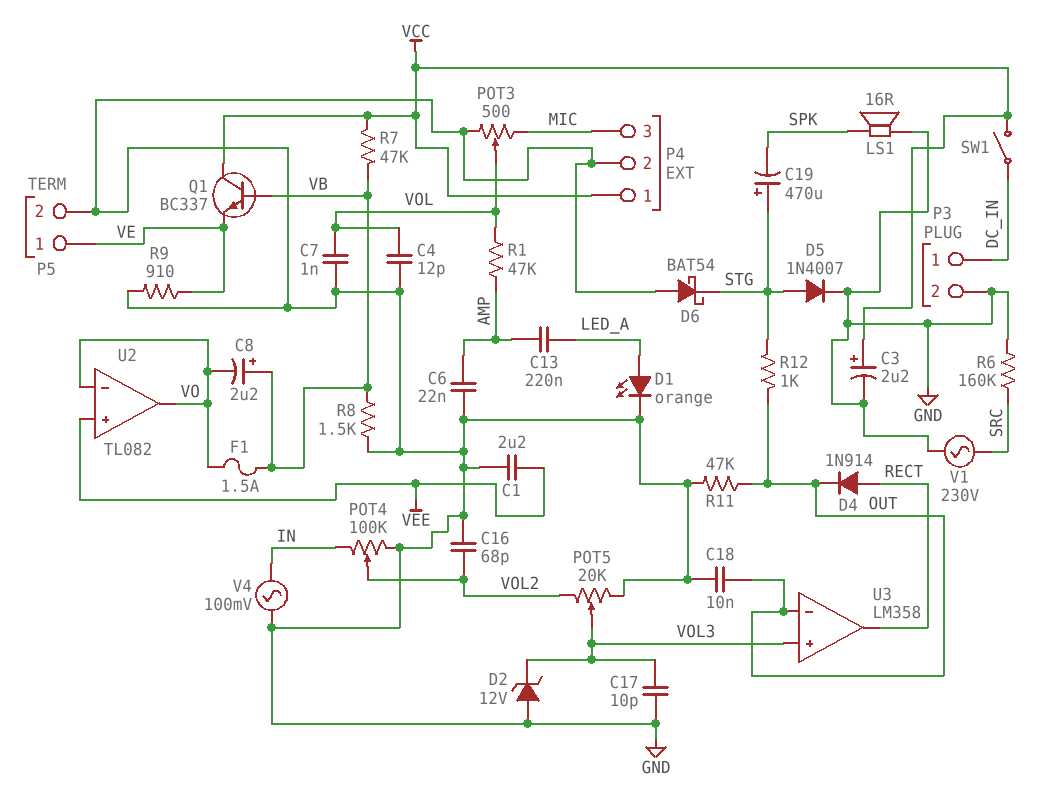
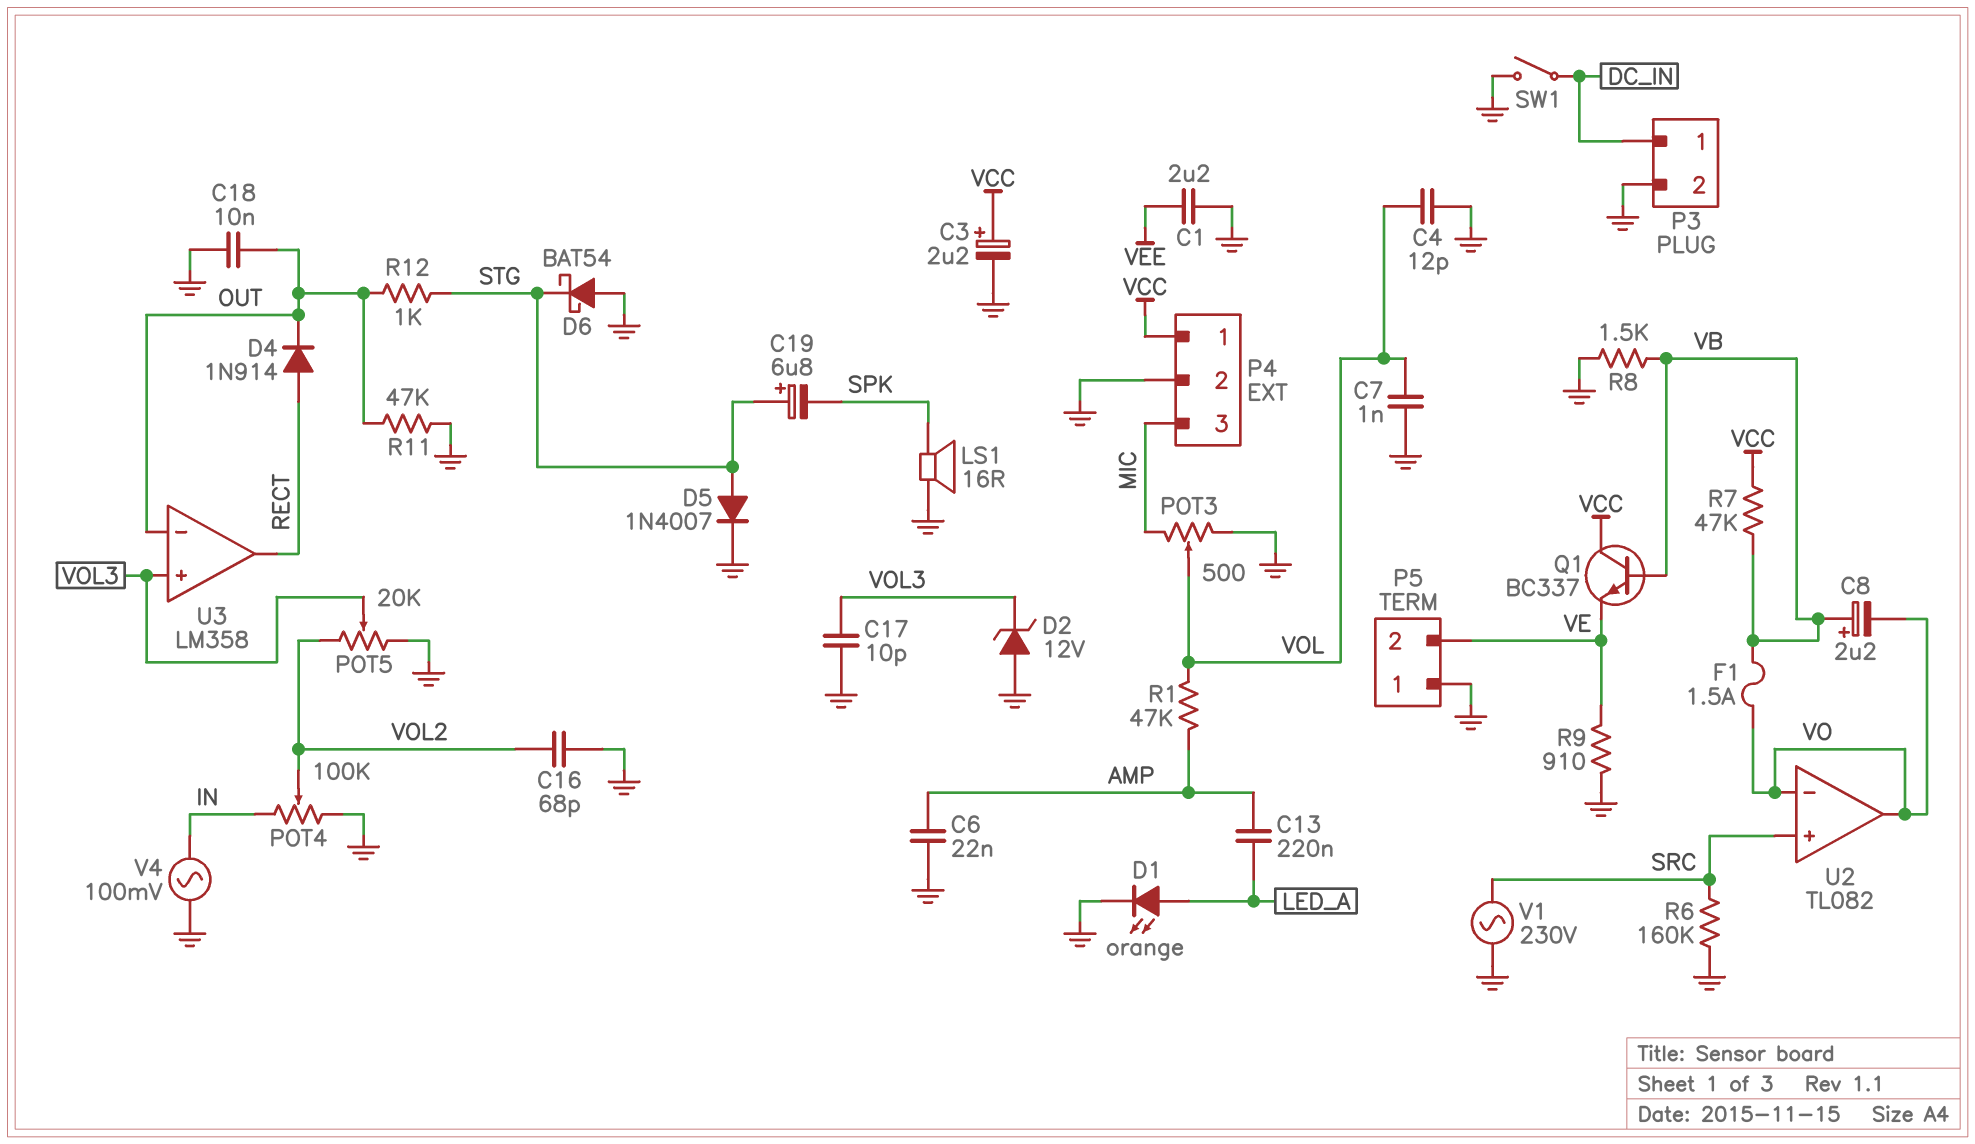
C19: 470uF (plus STG, minus SPK) -> 6.8uF (plus STG, minus SPK)
P5 pin 1: VE -> GND
P5 pin 2: GND -> VE
SW1: switch (DC_IN, VCC) -> switch (DC_IN, GND)
U2 pin in+: VEE -> SRC

